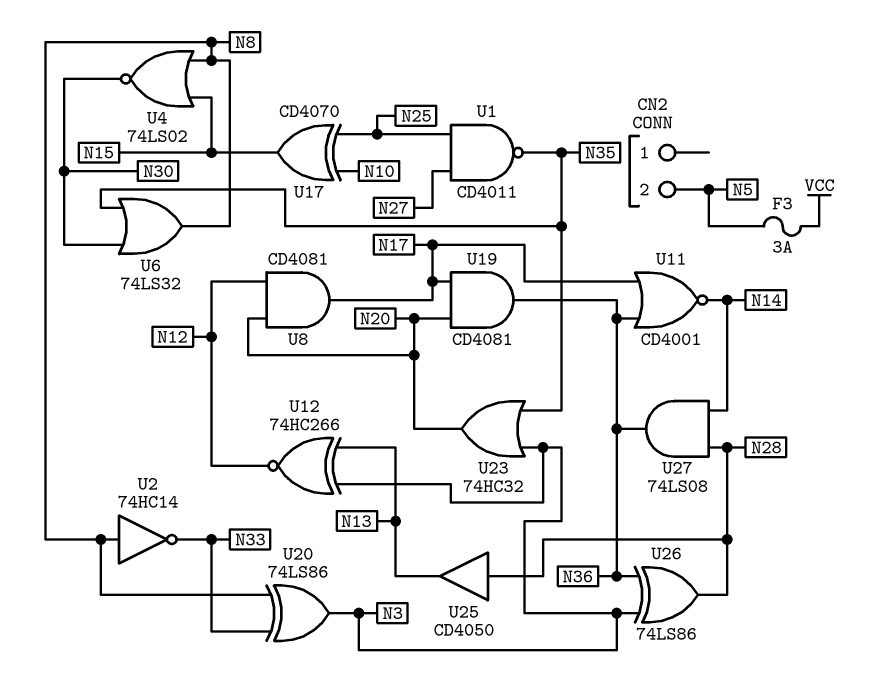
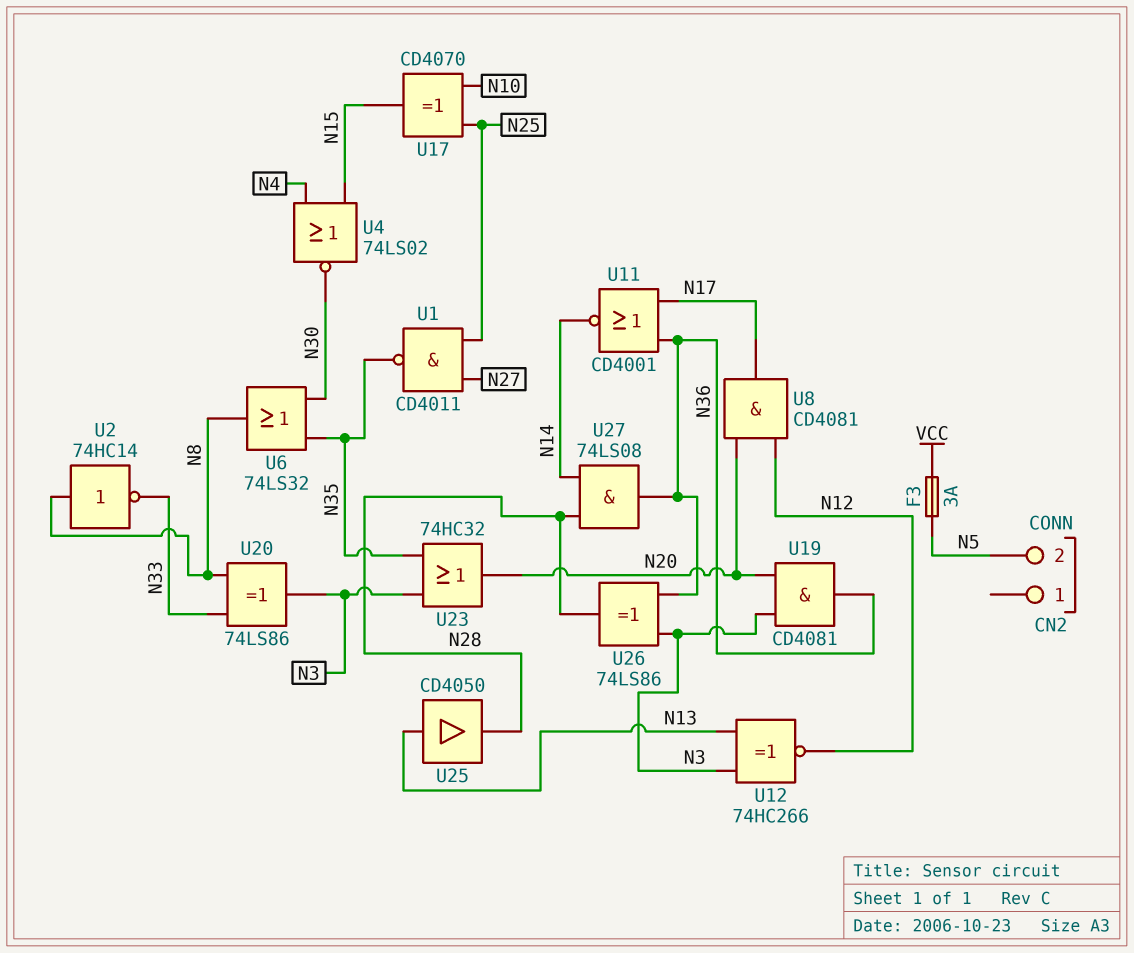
U4: NOR 74LS02 (in N8, in N15, out N30) -> NOR 74LS02 (in N4, in N15, out N30)
U19: AND CD4081 (in N17, in N20, out N36) -> AND CD4081 (in N3, in N20, out N36)
U25: buffer CD4050 (in N28, out N13) -> buffer CD4050 (in N13, out N28)

